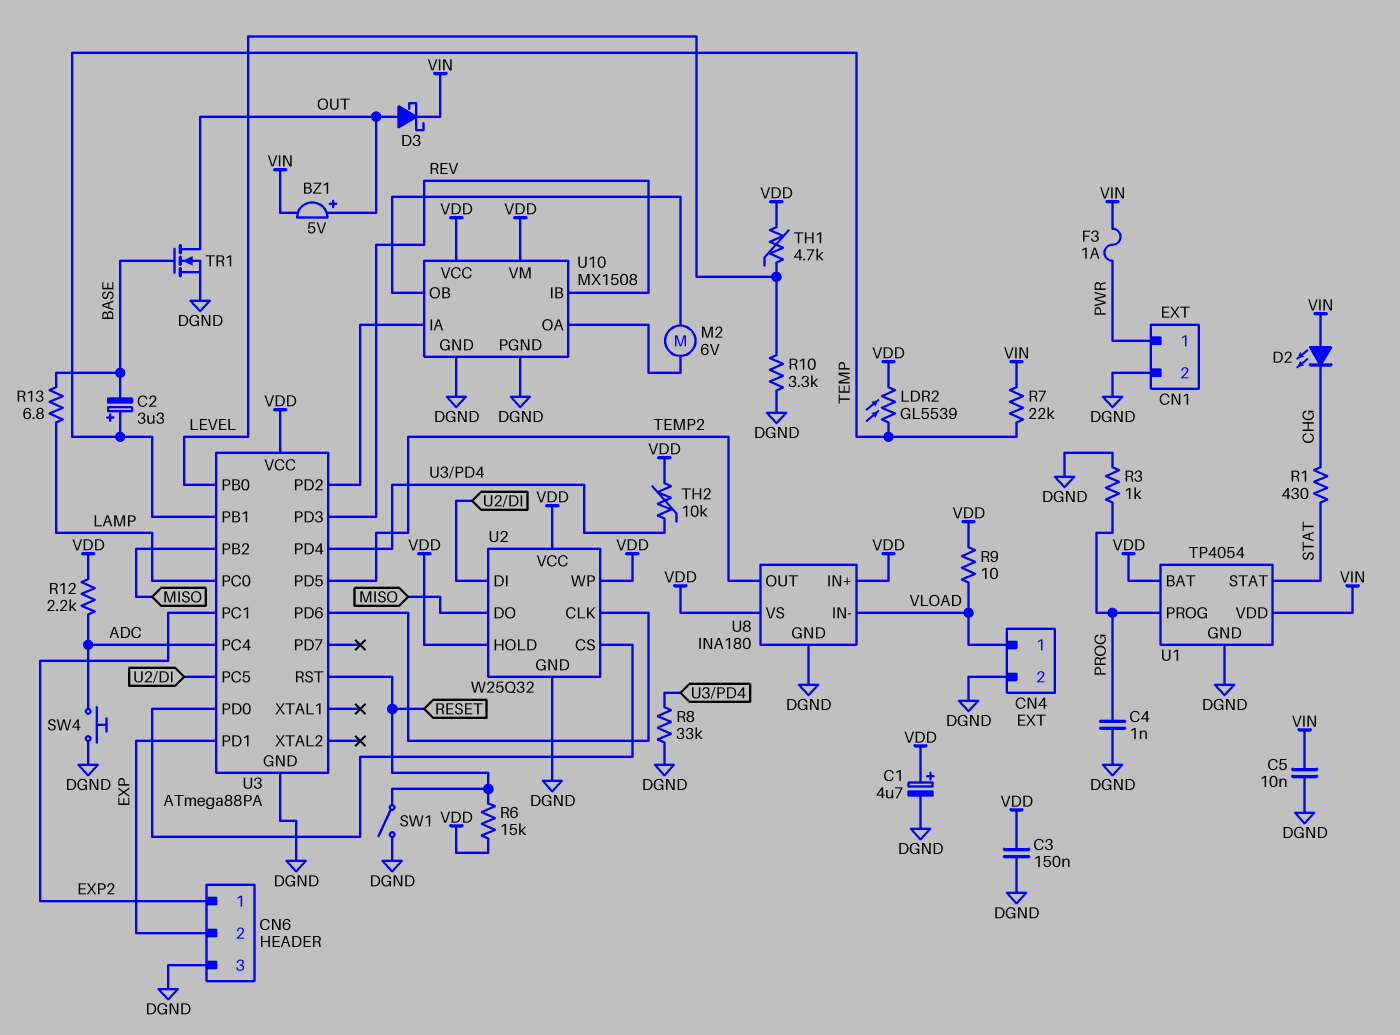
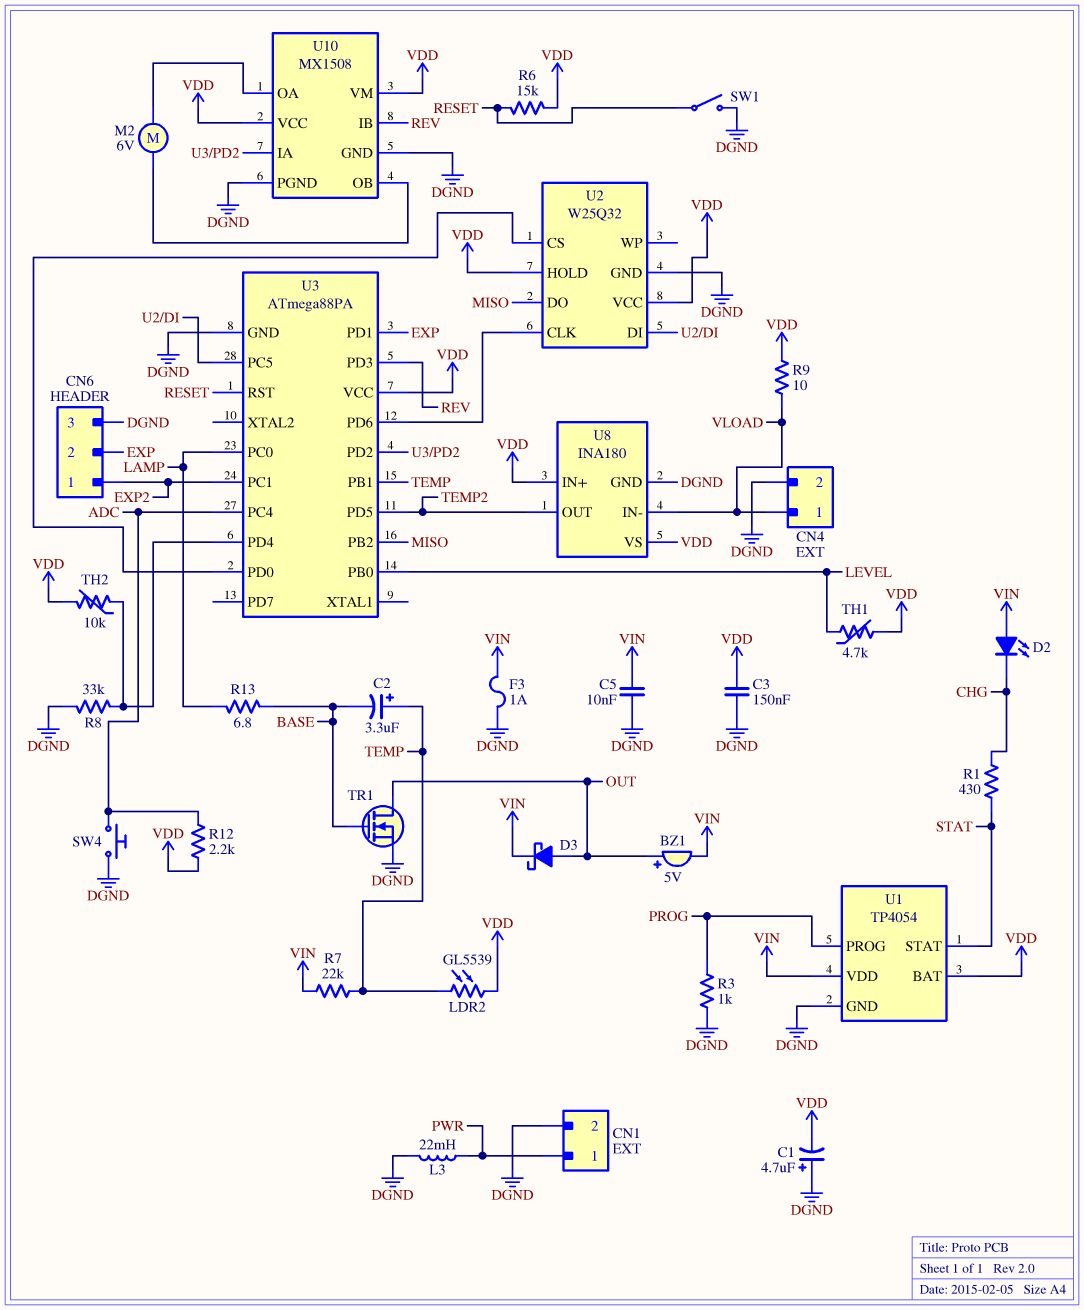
C1: 4.7uF (plus VDD, minus DGND) -> 4.7uF (plus DGND, minus VDD)
C4: 1nF (DGND, PROG) -> none
F3: 1A (PWR, VIN) -> 1A (DGND, VIN)
L3: none -> 22mH (DGND, PWR)
R10: 3.3k (DGND, LEVEL) -> none
U2 pin WP: VDD -> none

